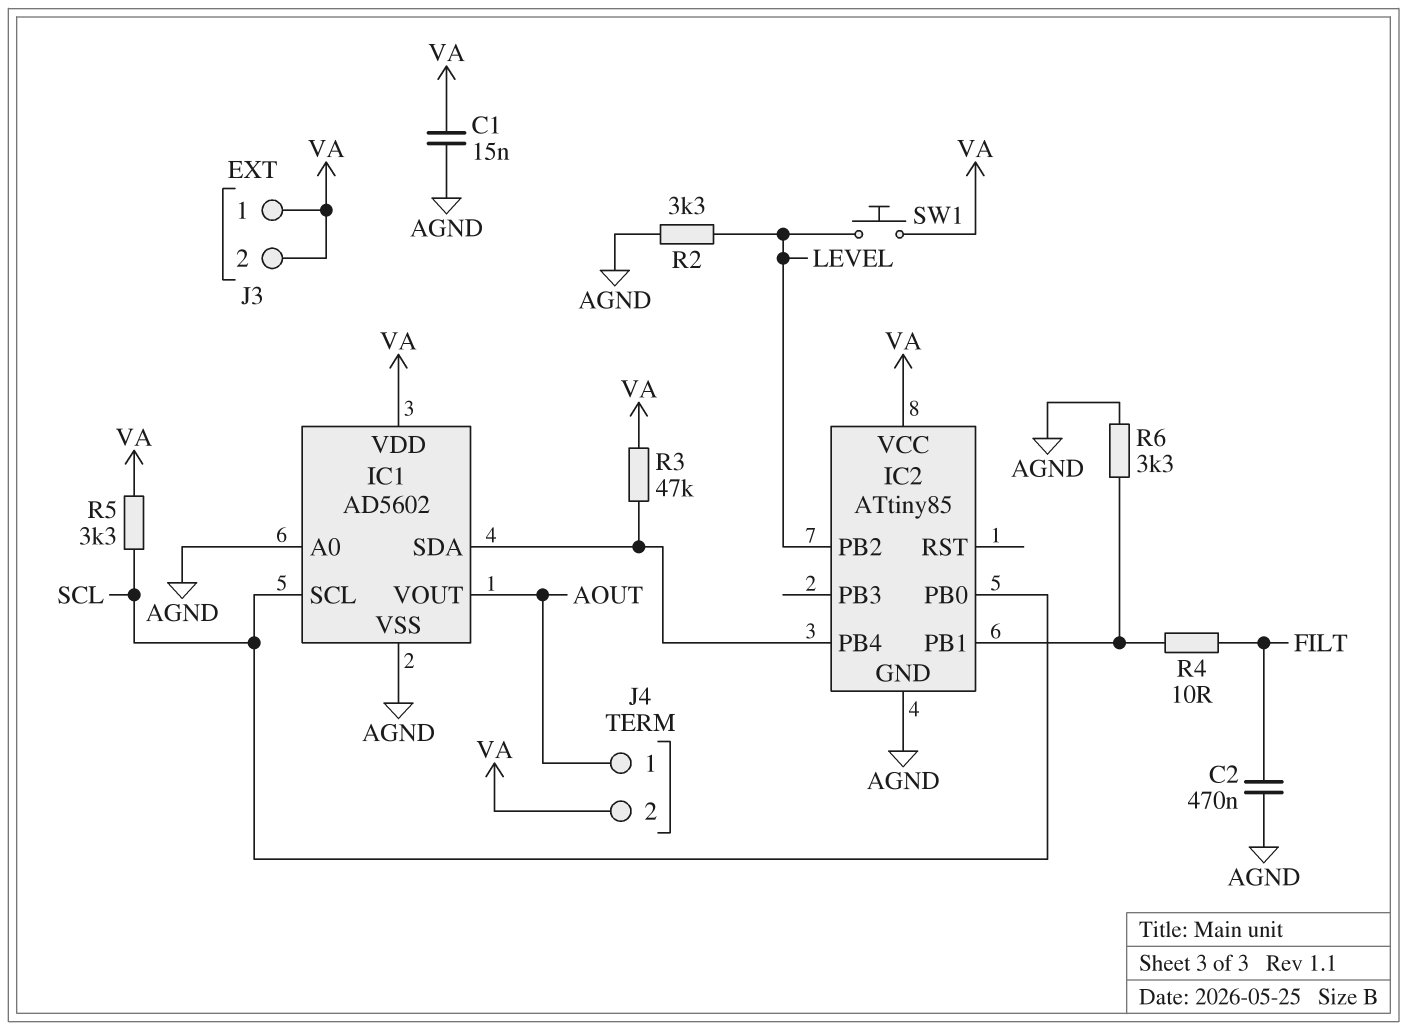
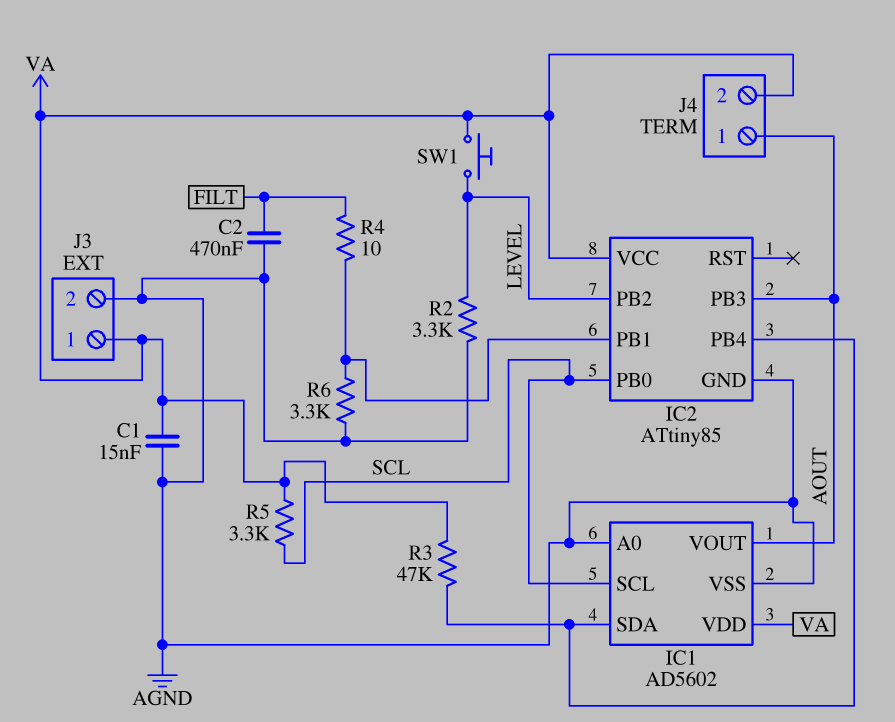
IC2 pin PB3: none -> AOUT
J3 pin 2: VA -> AGND

